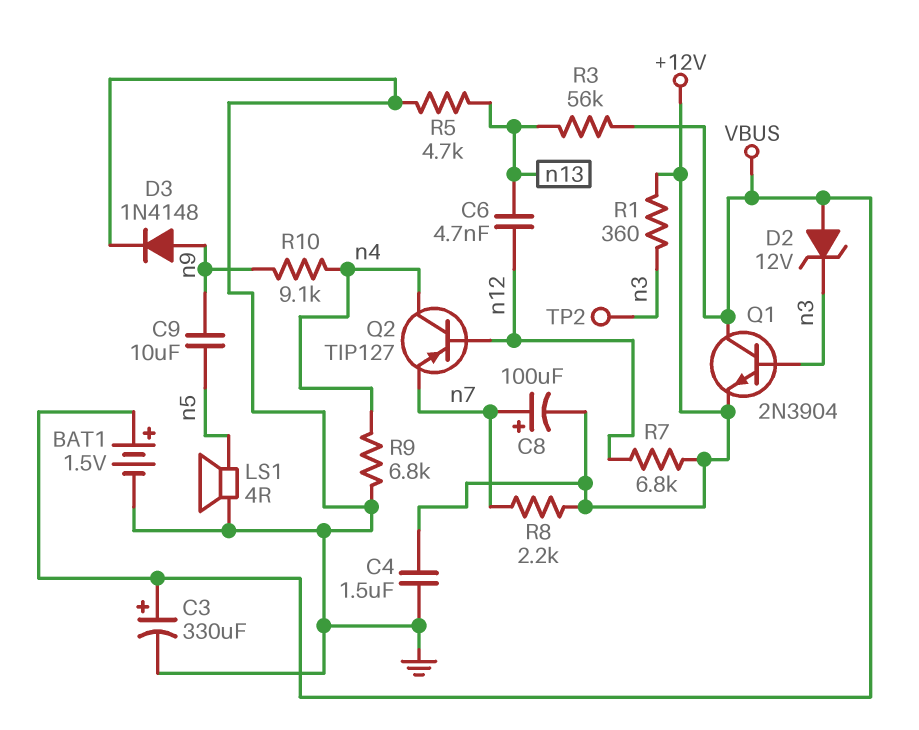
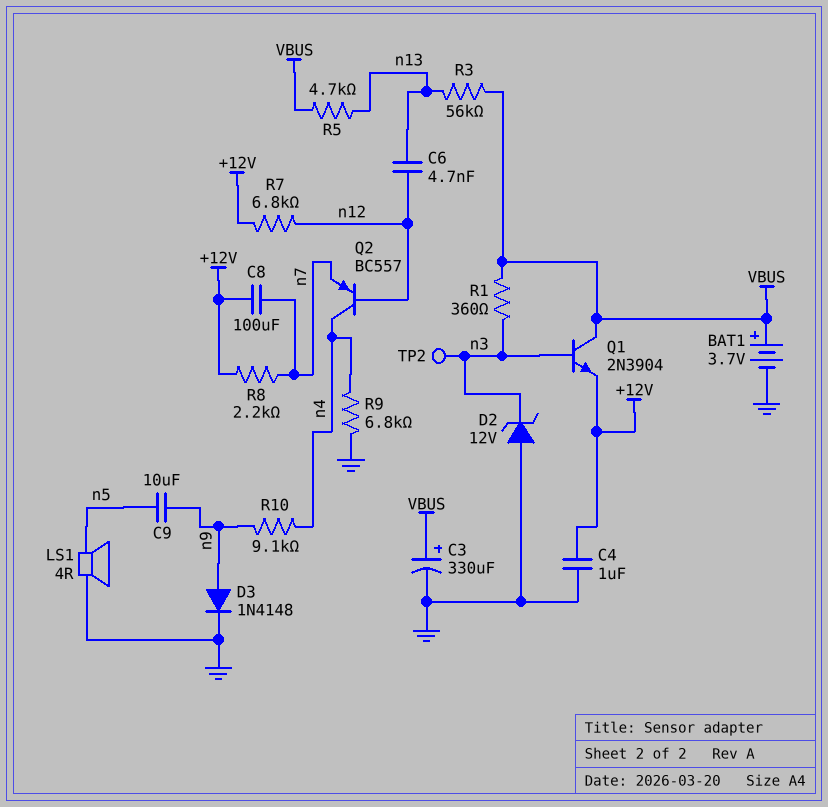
BAT1: 1.5V (plus VBUS, minus GND) -> 3.7V (plus VBUS, minus GND)
C4: 1.5uF (+12V, GND) -> 1uF (+12V, GND)
C8: 100uF (plus n7, minus +12V) -> 100uF (+12V, n7)
D2: zener 12V (A VBUS, K n3) -> zener 12V (A GND, K n3)
Q2: PNP TIP127 (B n12, C n4, E n7) -> PNP BC557 (B n12, C n4, E n7)
R1: 360 (+12V, n3) -> 360 (VBUS, n3)
R5: 4.7k (GND, n13) -> 4.7k (VBUS, n13)

